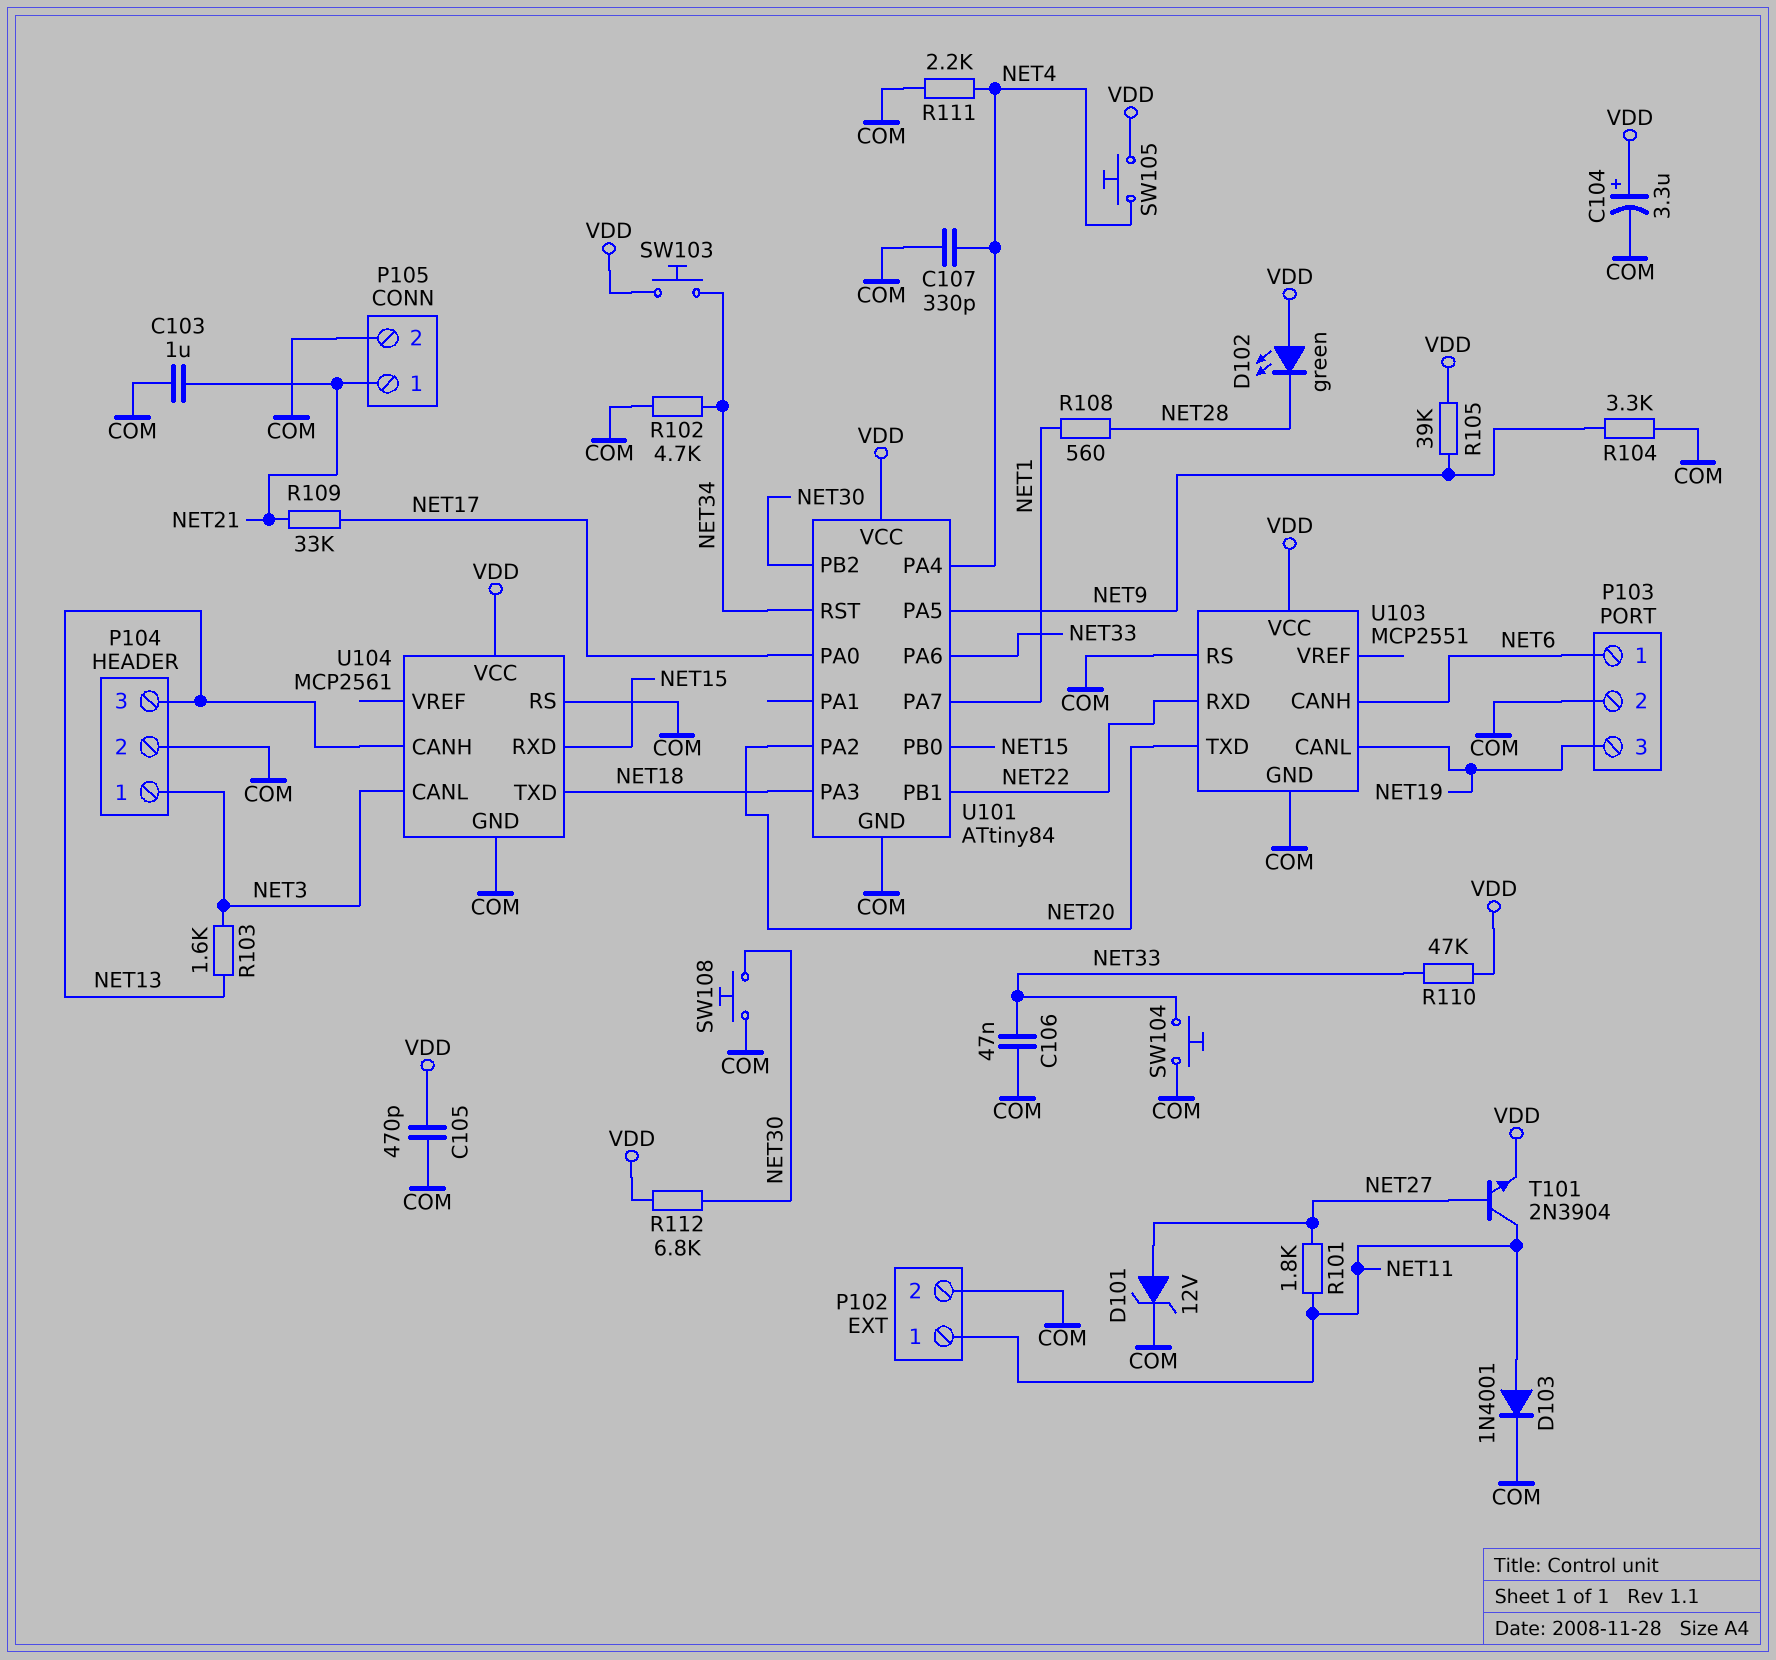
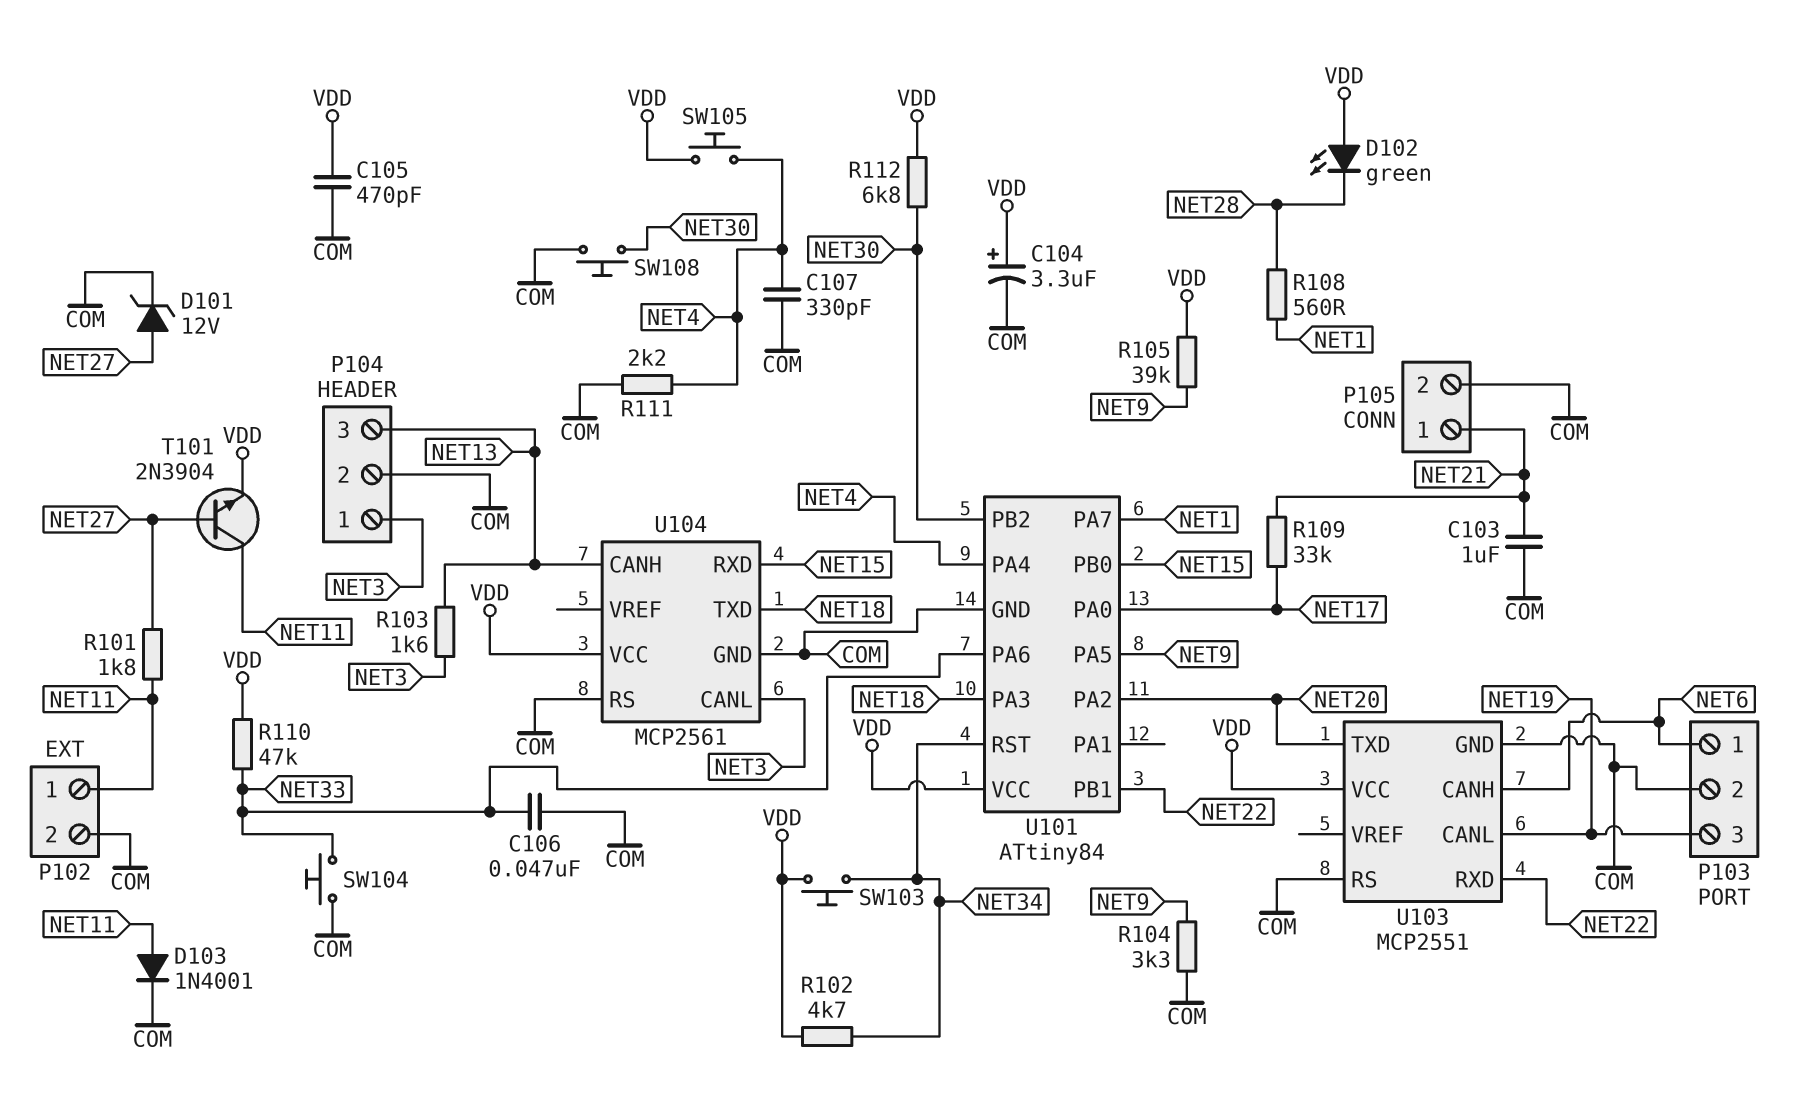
R102: 4.7k (COM, NET34) -> 4.7k (NET34, VDD)

